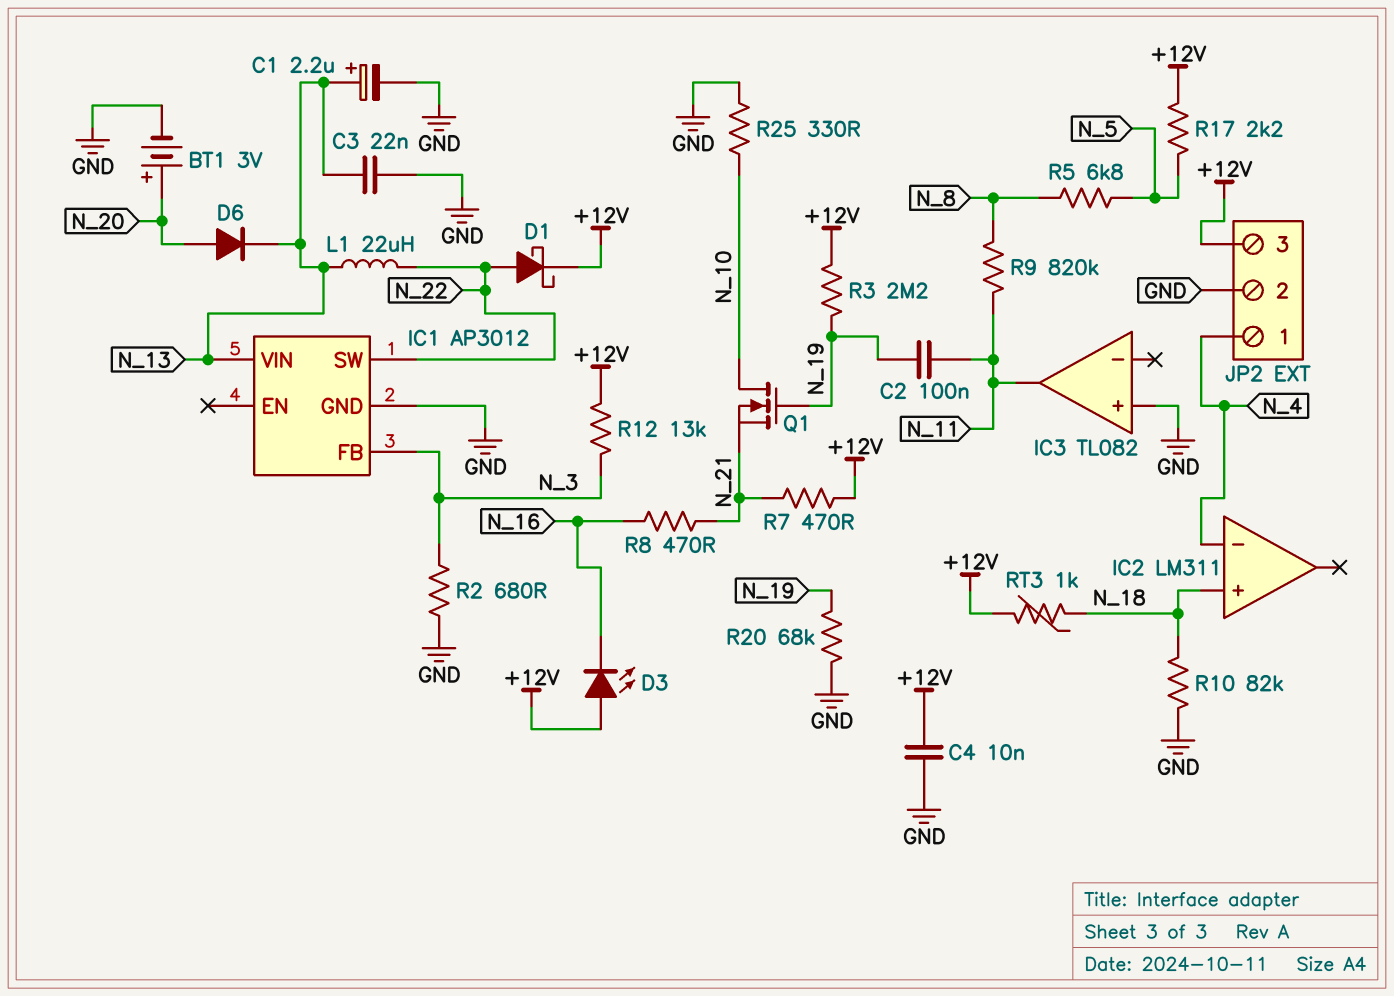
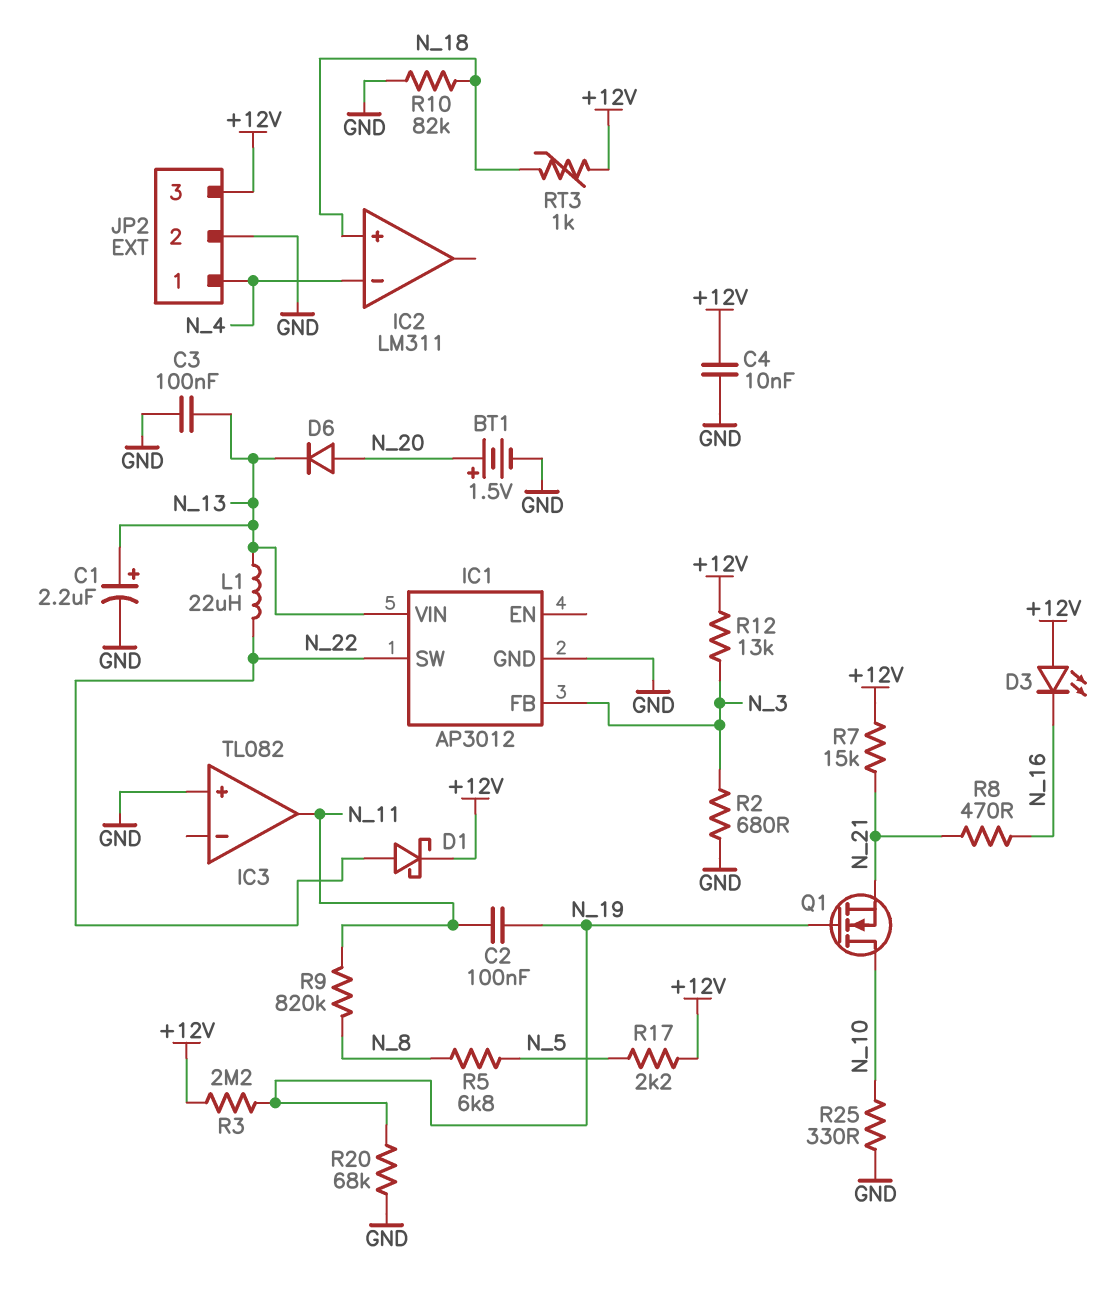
BT1: 3V (plus N_20, minus GND) -> 1.5V (plus N_20, minus GND)
C3: 22nF (GND, N_13) -> 100nF (GND, N_13)
R7: 470 (+12V, N_21) -> 15k (+12V, N_21)

